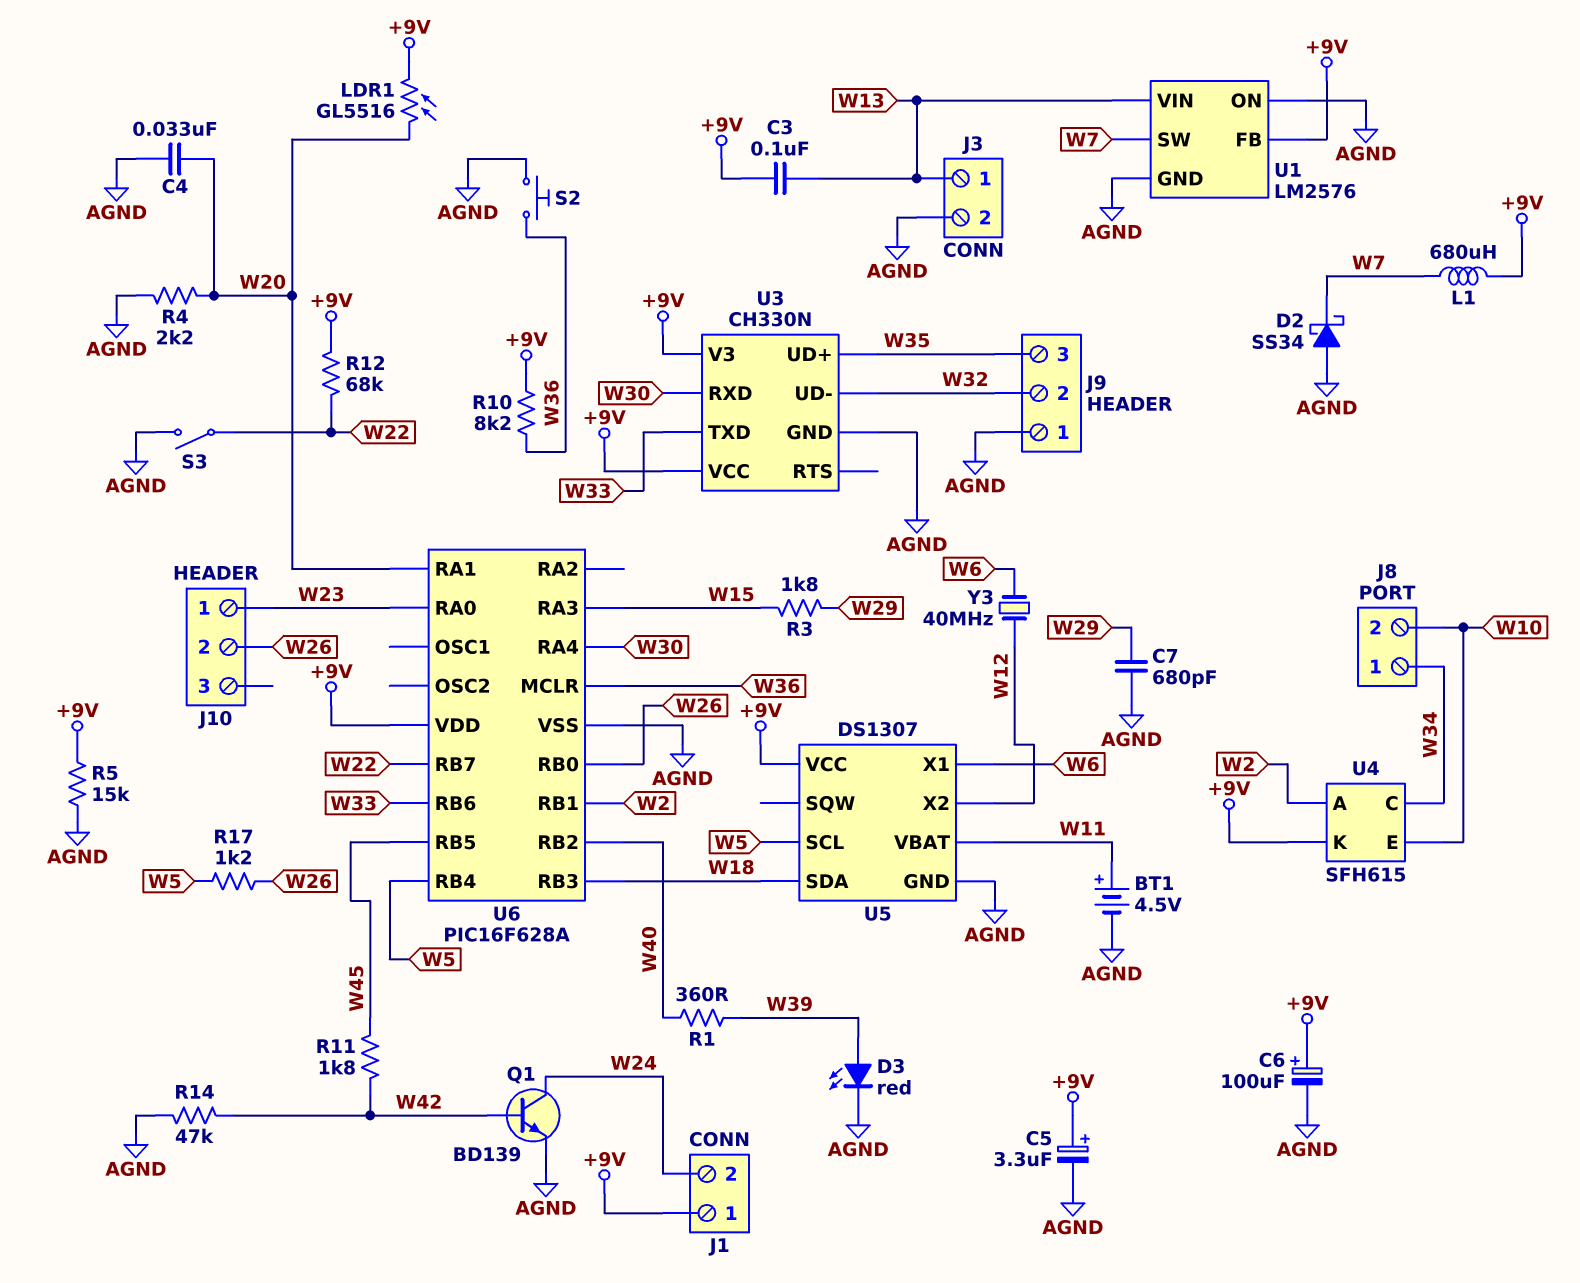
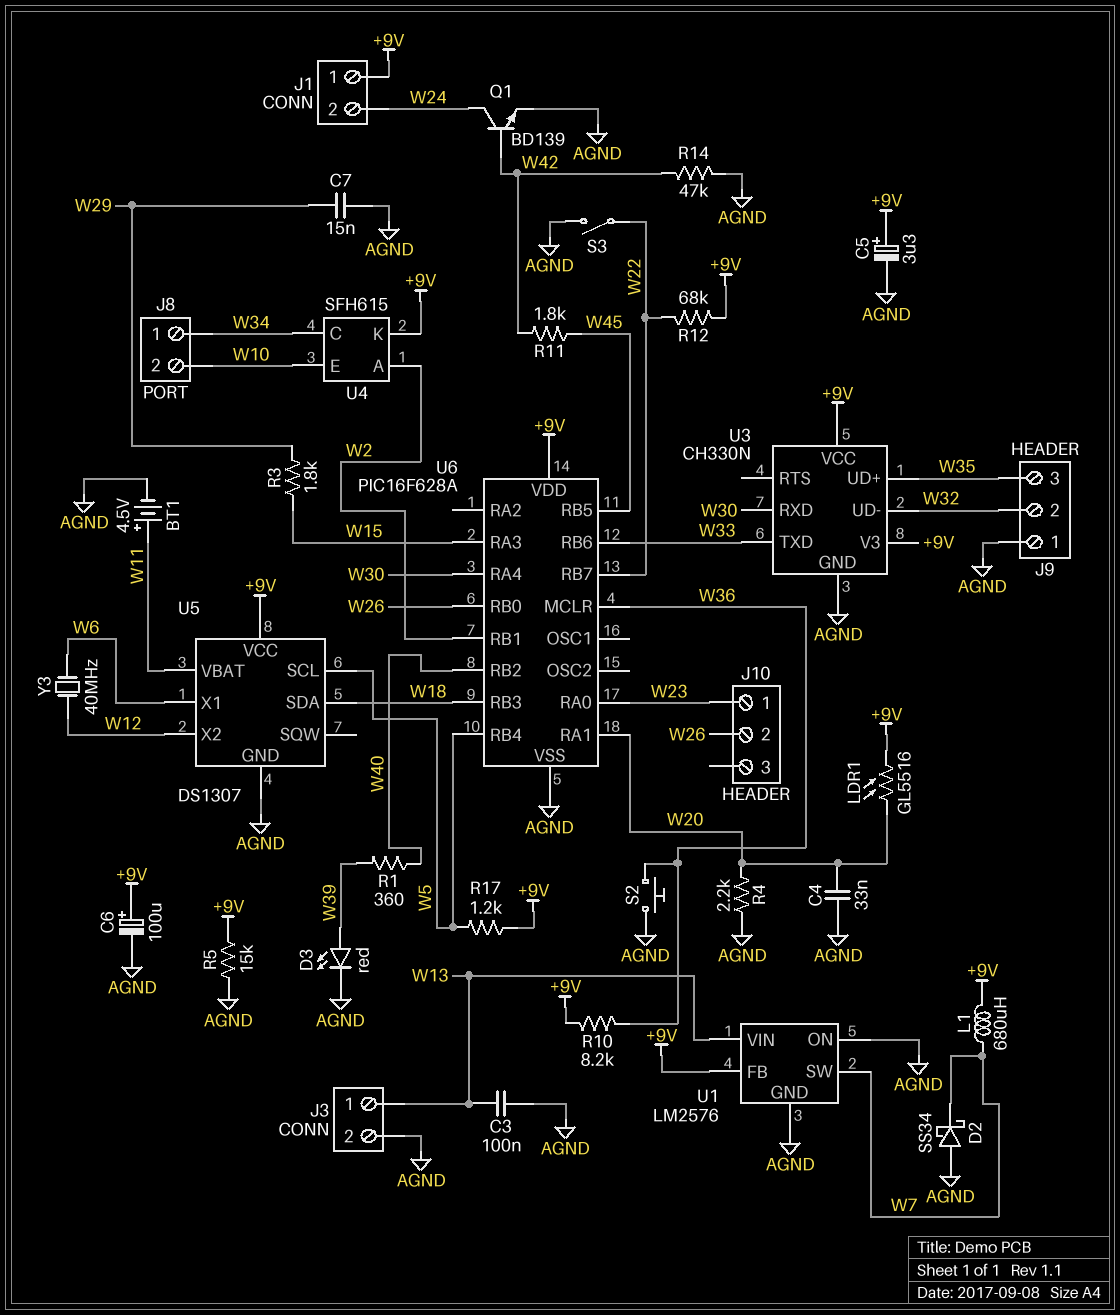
C3: 100nF (+9V, W13) -> 100nF (AGND, W13)
C7: 680pF (AGND, W29) -> 15nF (AGND, W29)
R17: 1.2k (W5, W26) -> 1.2k (+9V, W5)

